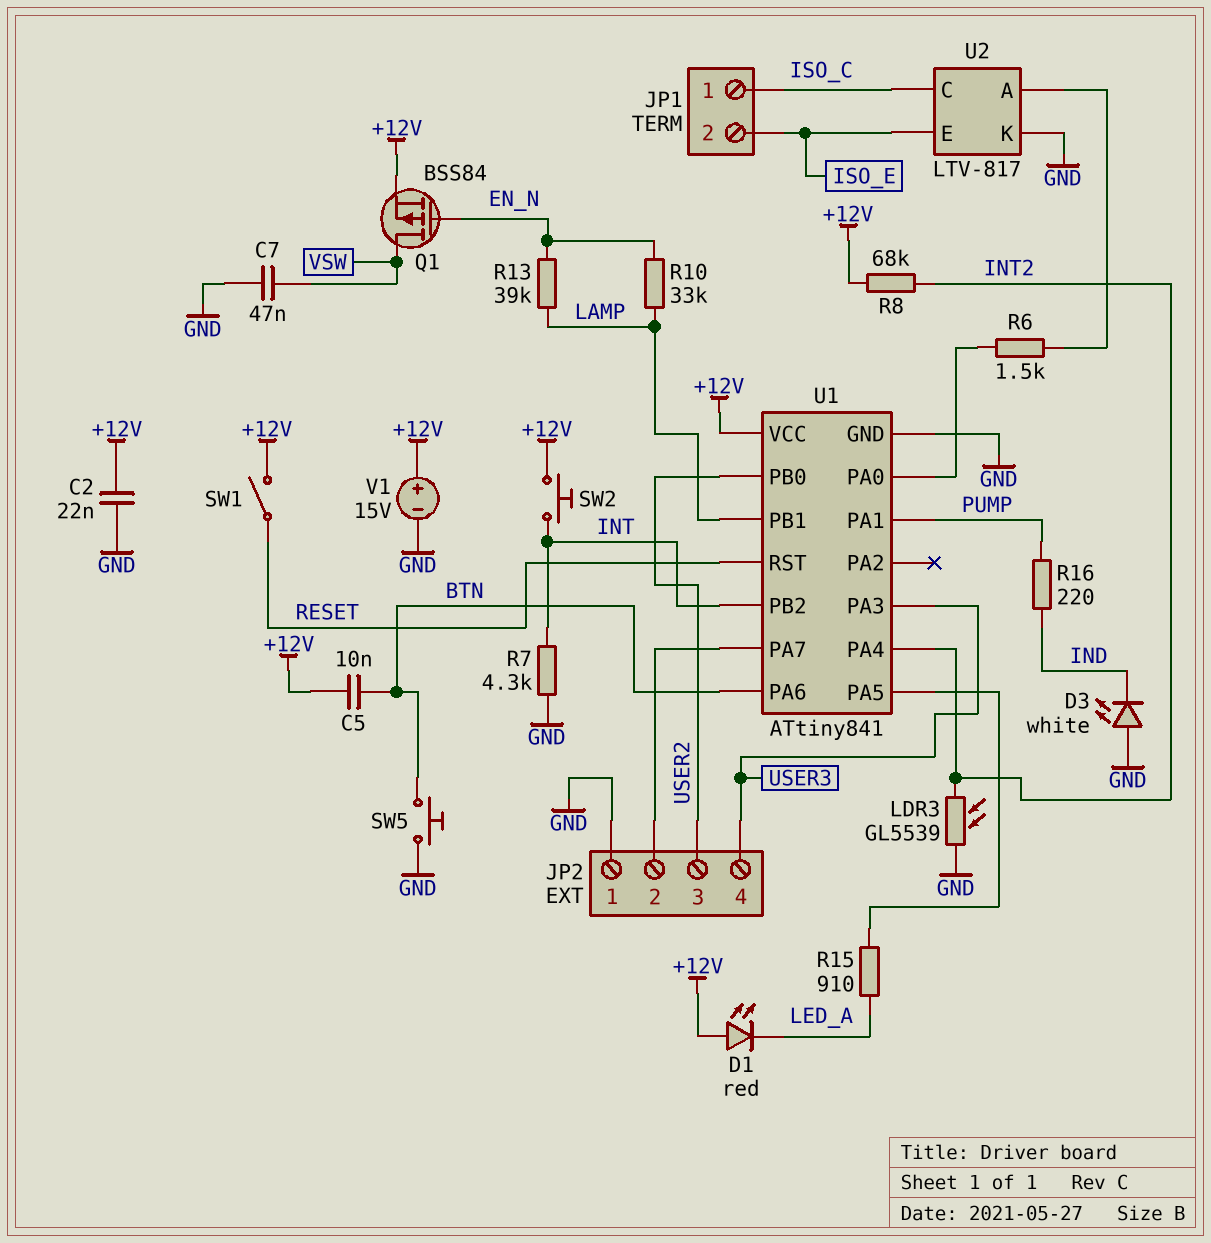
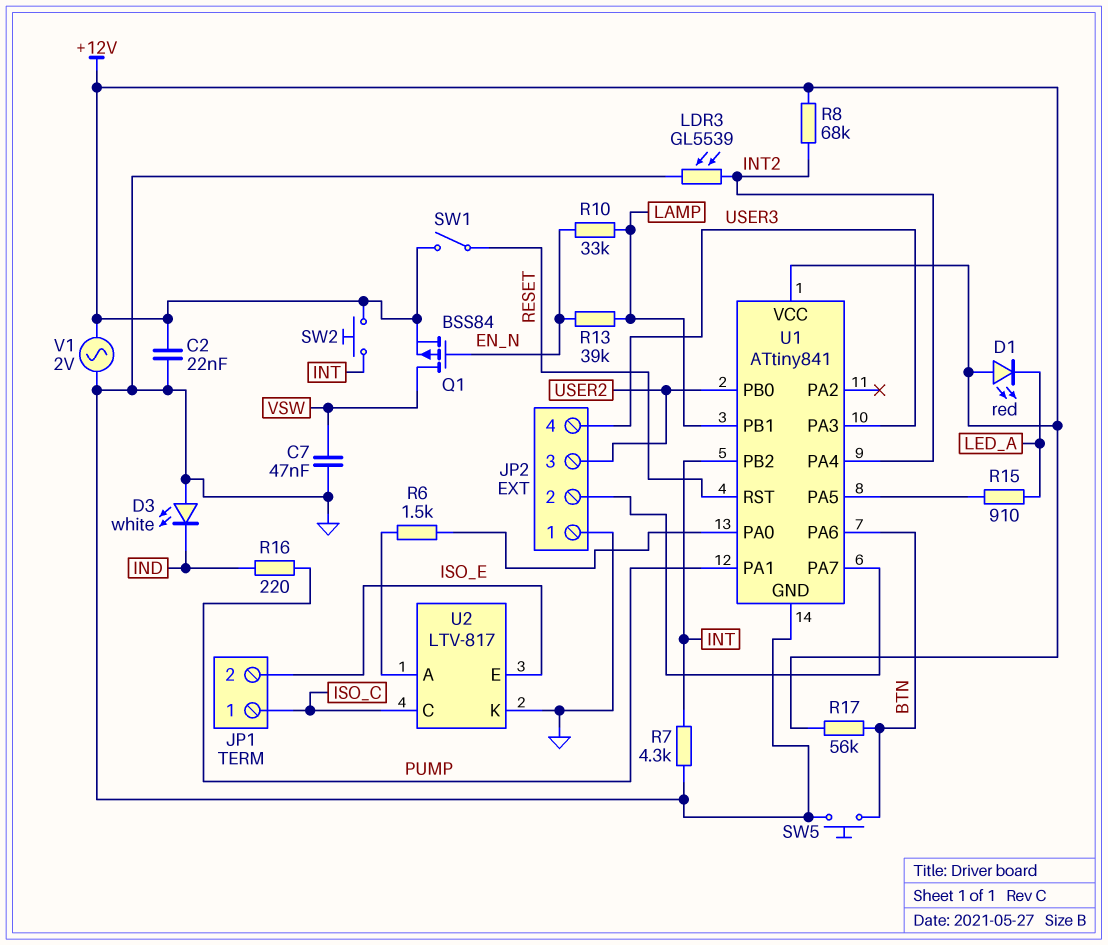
C5: 10nF (+12V, BTN) -> none
R17: none -> 56k (+12V, BTN)
V1: 15V (plus +12V, minus GND) -> AC 2V (+12V, GND)

